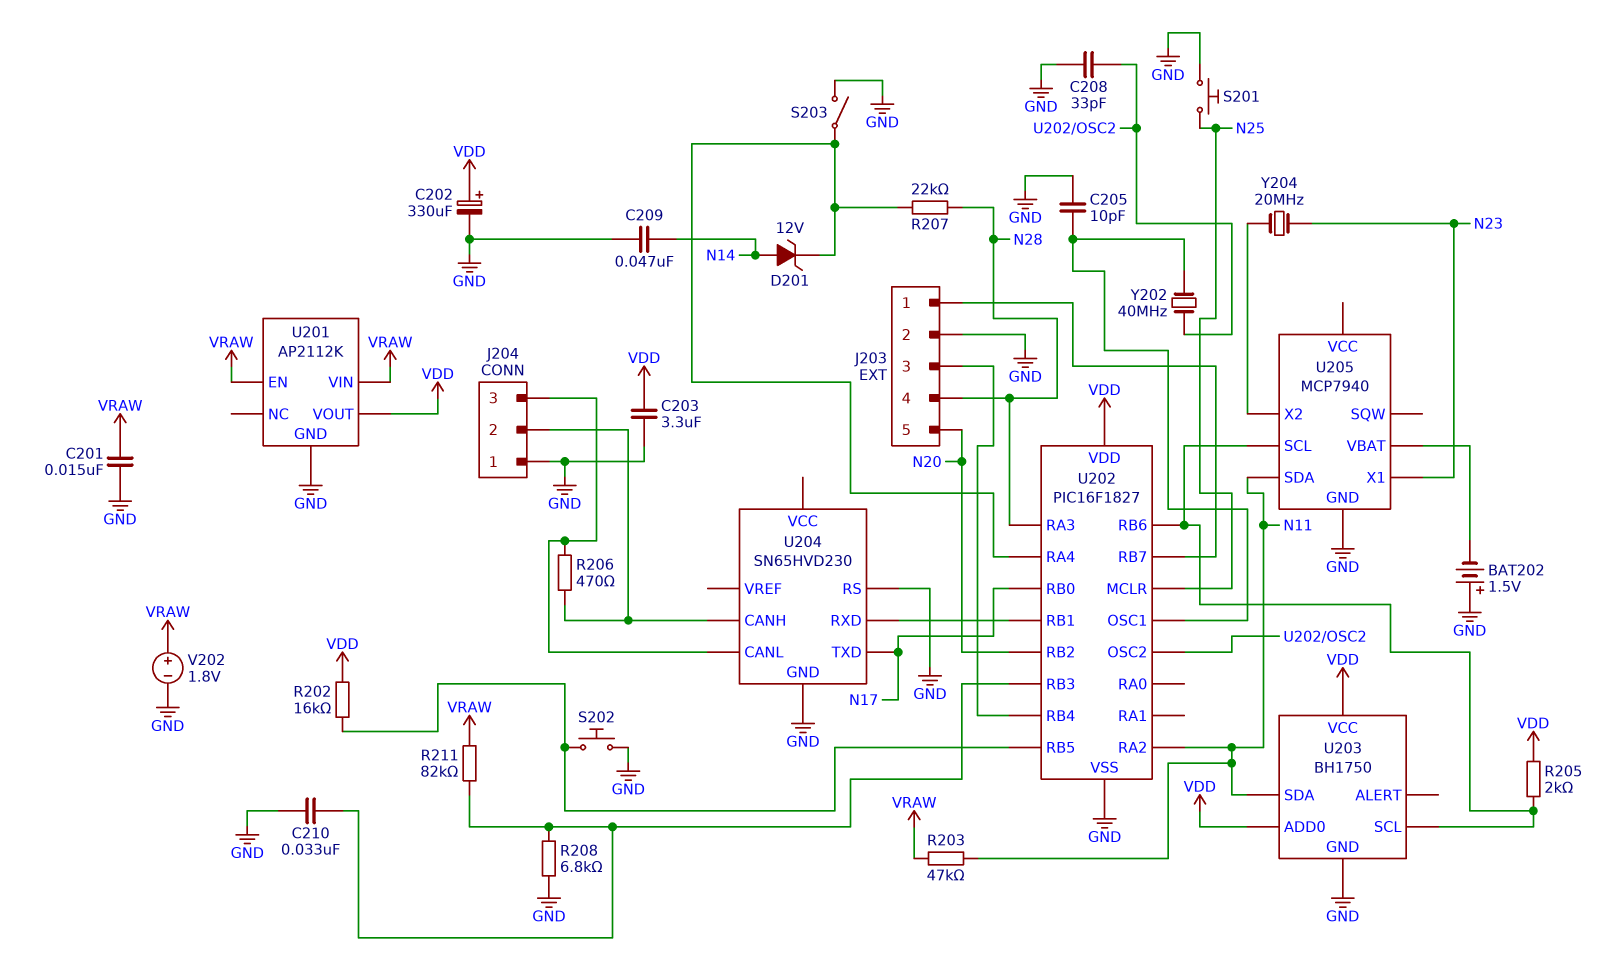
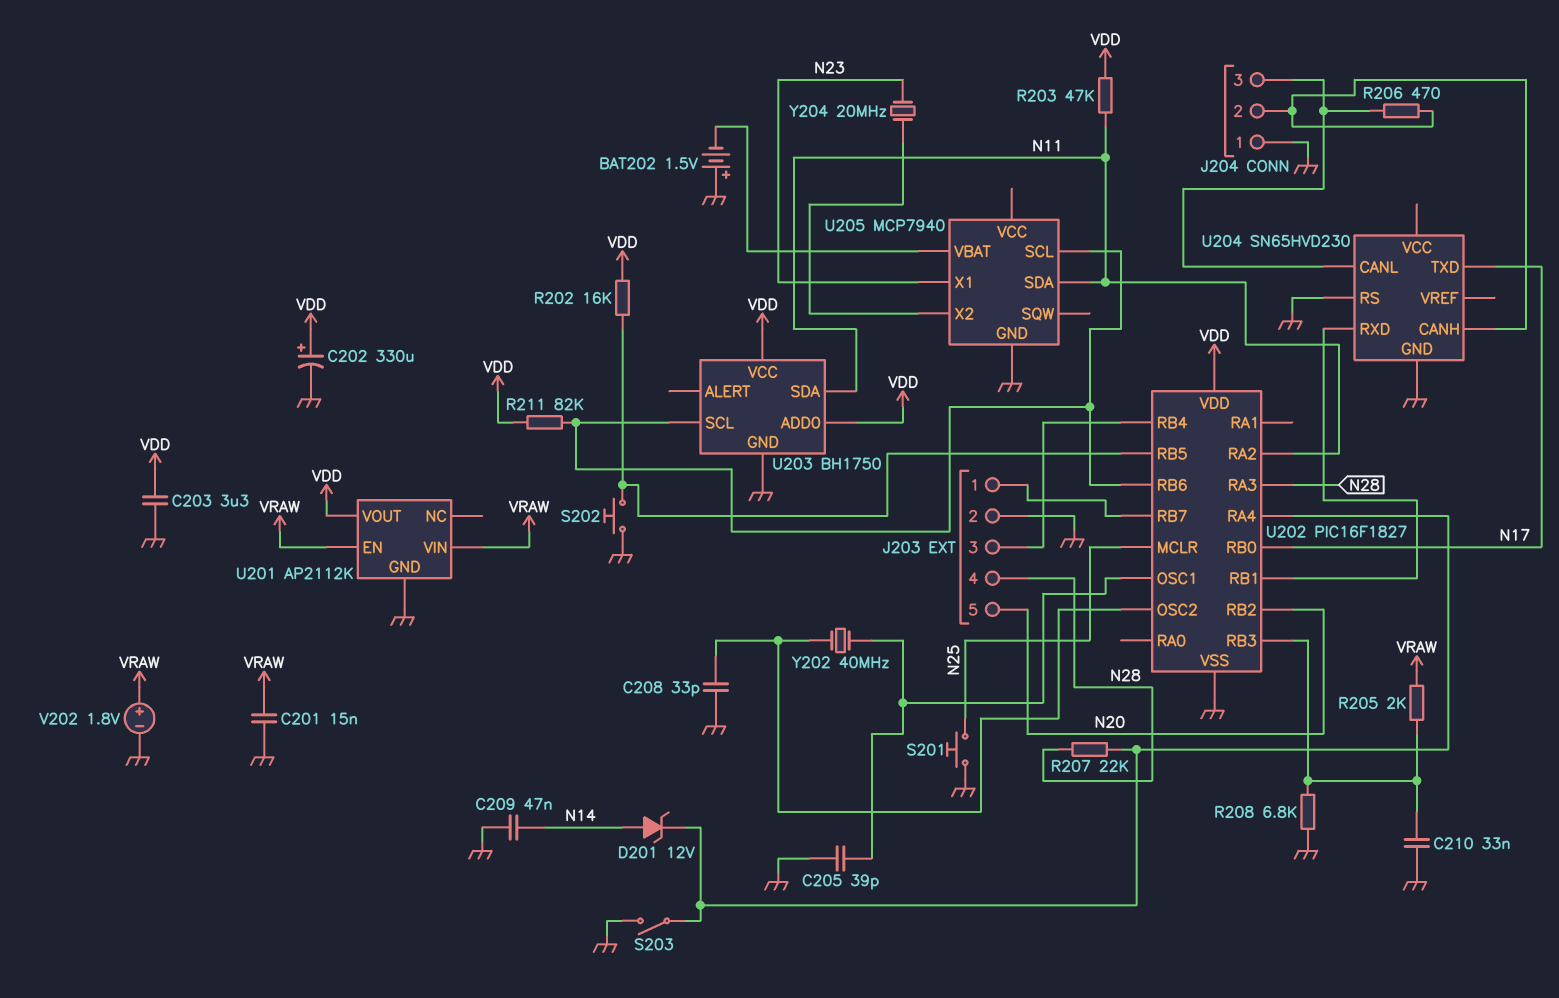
C205: 10pF (GND, U202/OSC1) -> 39pF (GND, U202/OSC1)
R203: 47k (N11, VRAW) -> 47k (N11, VDD)
R205: 2k (U202/RB6, VDD) -> 2k (U202/RB3, VRAW)
R211: 82k (U202/RB3, VRAW) -> 82k (U202/RB6, VDD)

